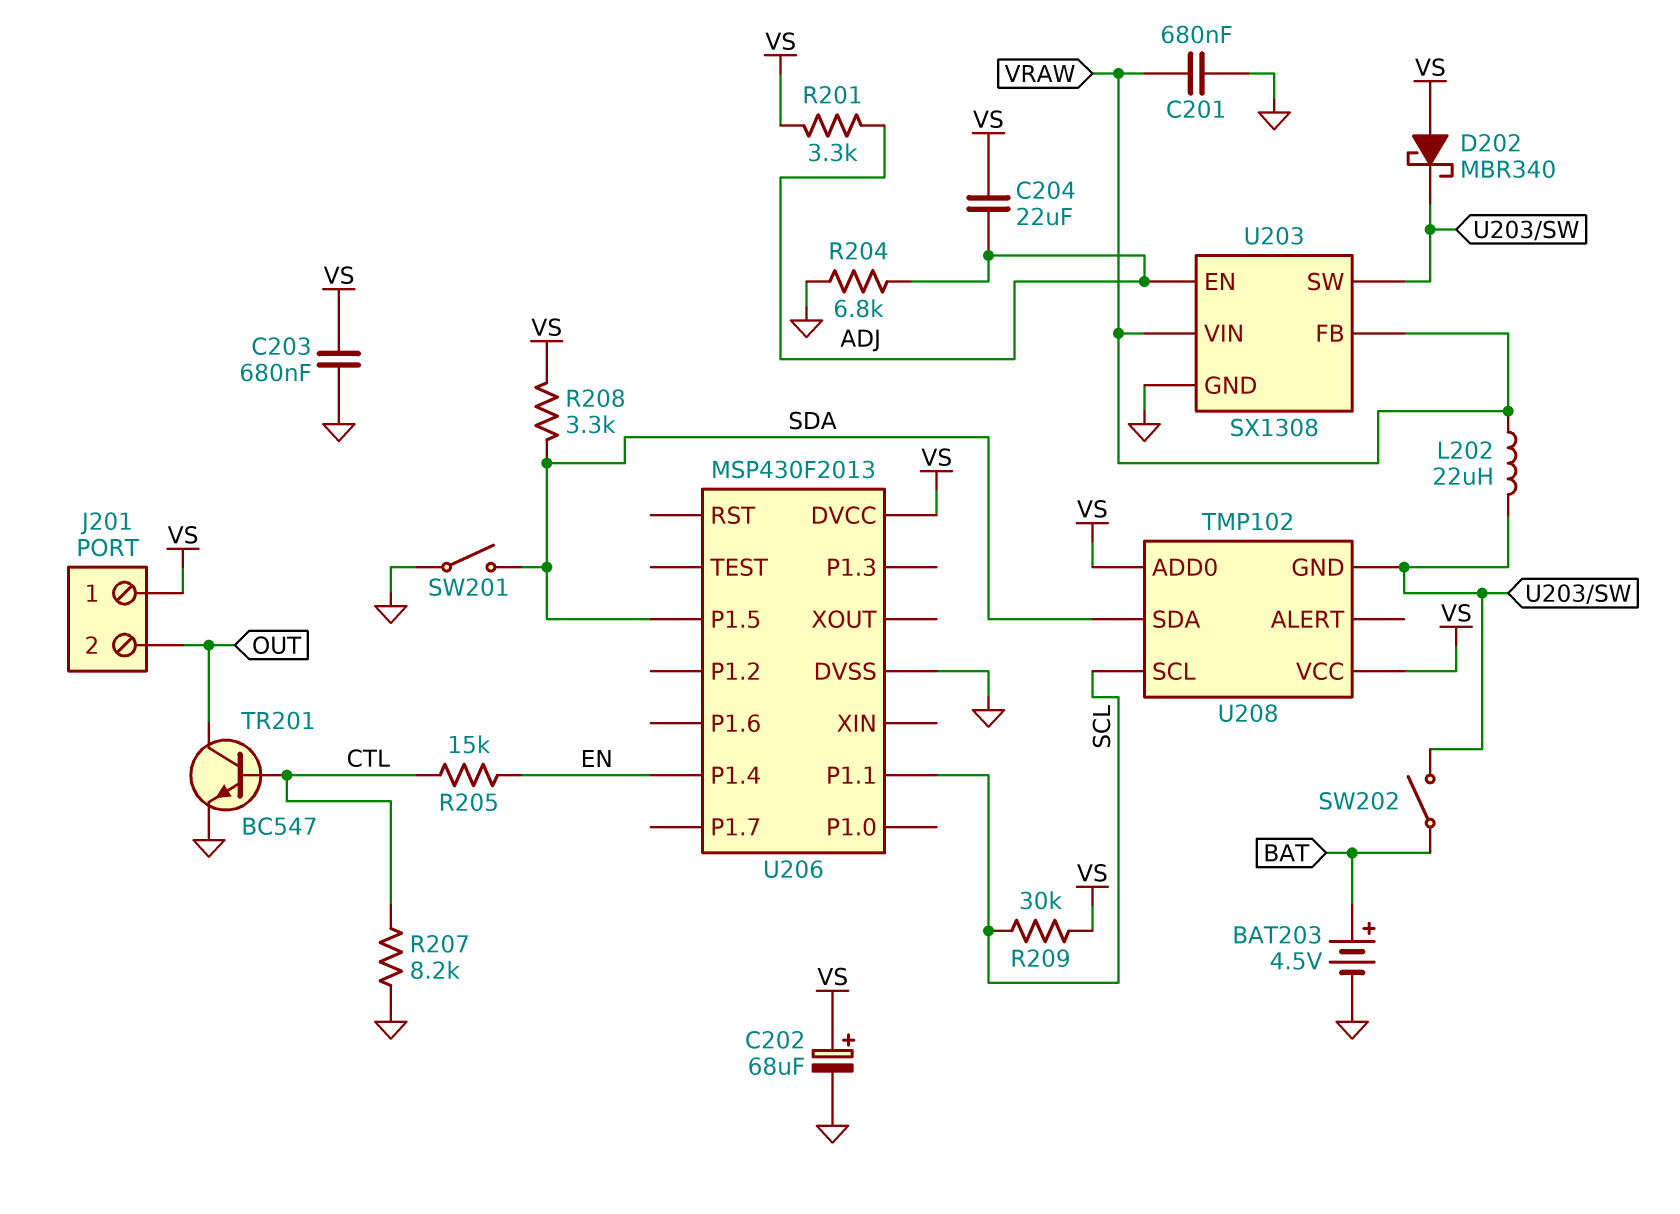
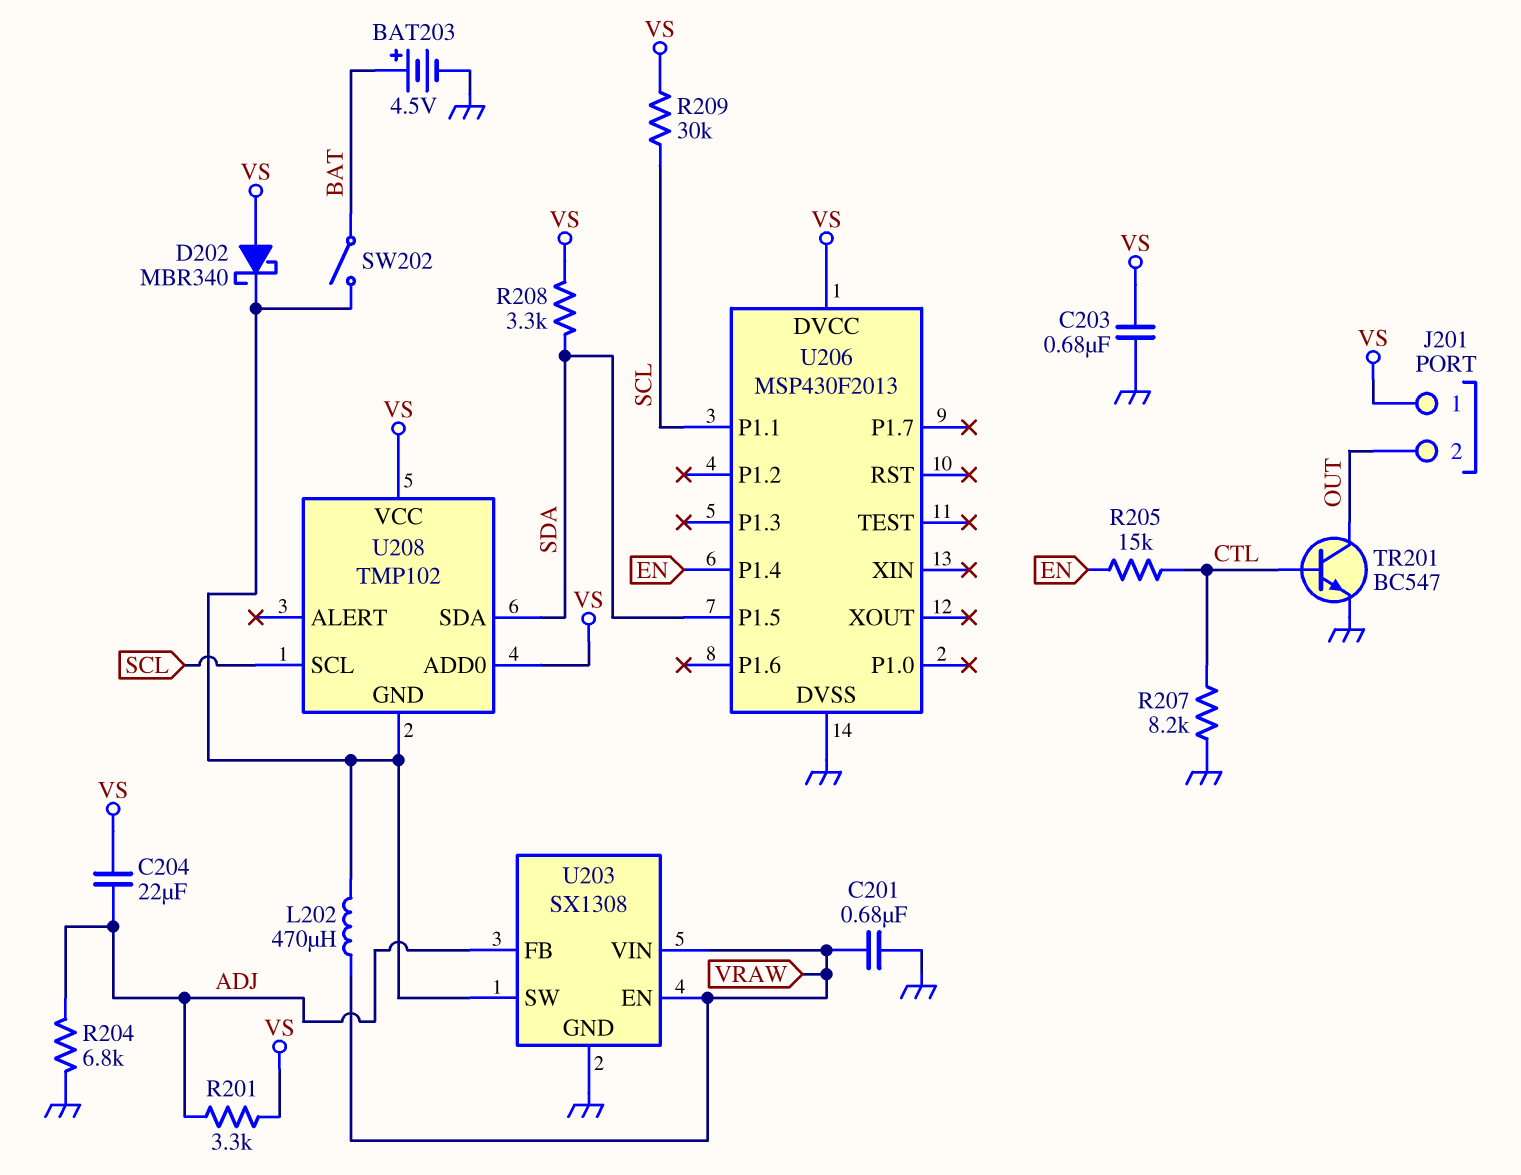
C202: 68uF (plus VS, minus GND) -> none
L202: 22uH (U203/SW, VRAW) -> 470uH (U203/SW, VRAW)
SW201: switch (GND, SDA) -> none
U203 pin EN: ADJ -> VRAW
U203 pin FB: VRAW -> ADJ

